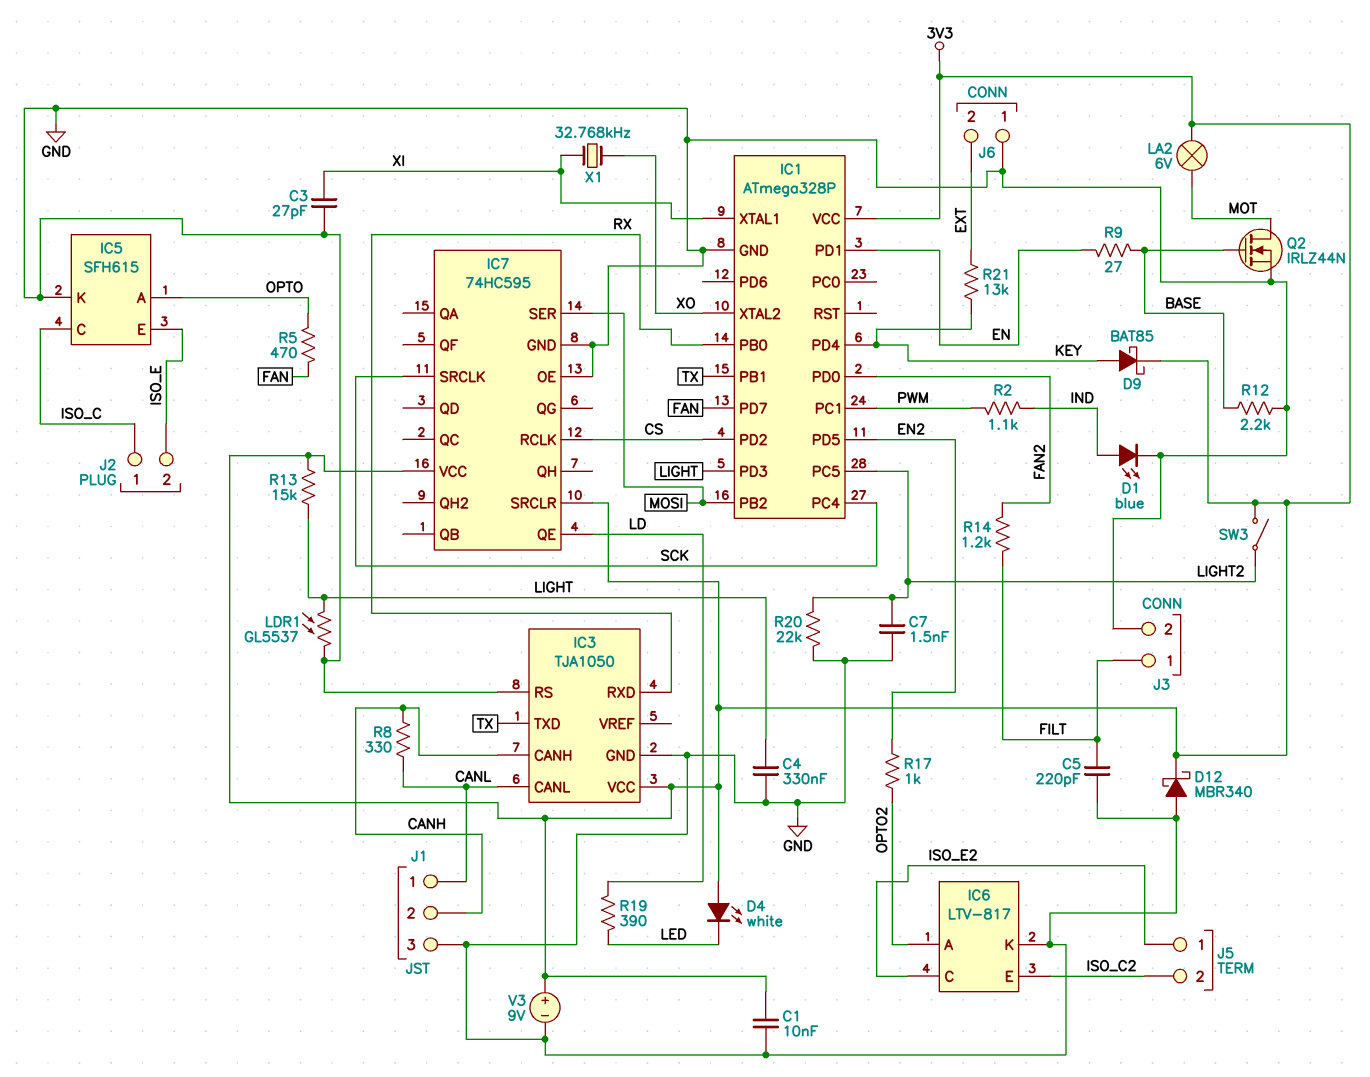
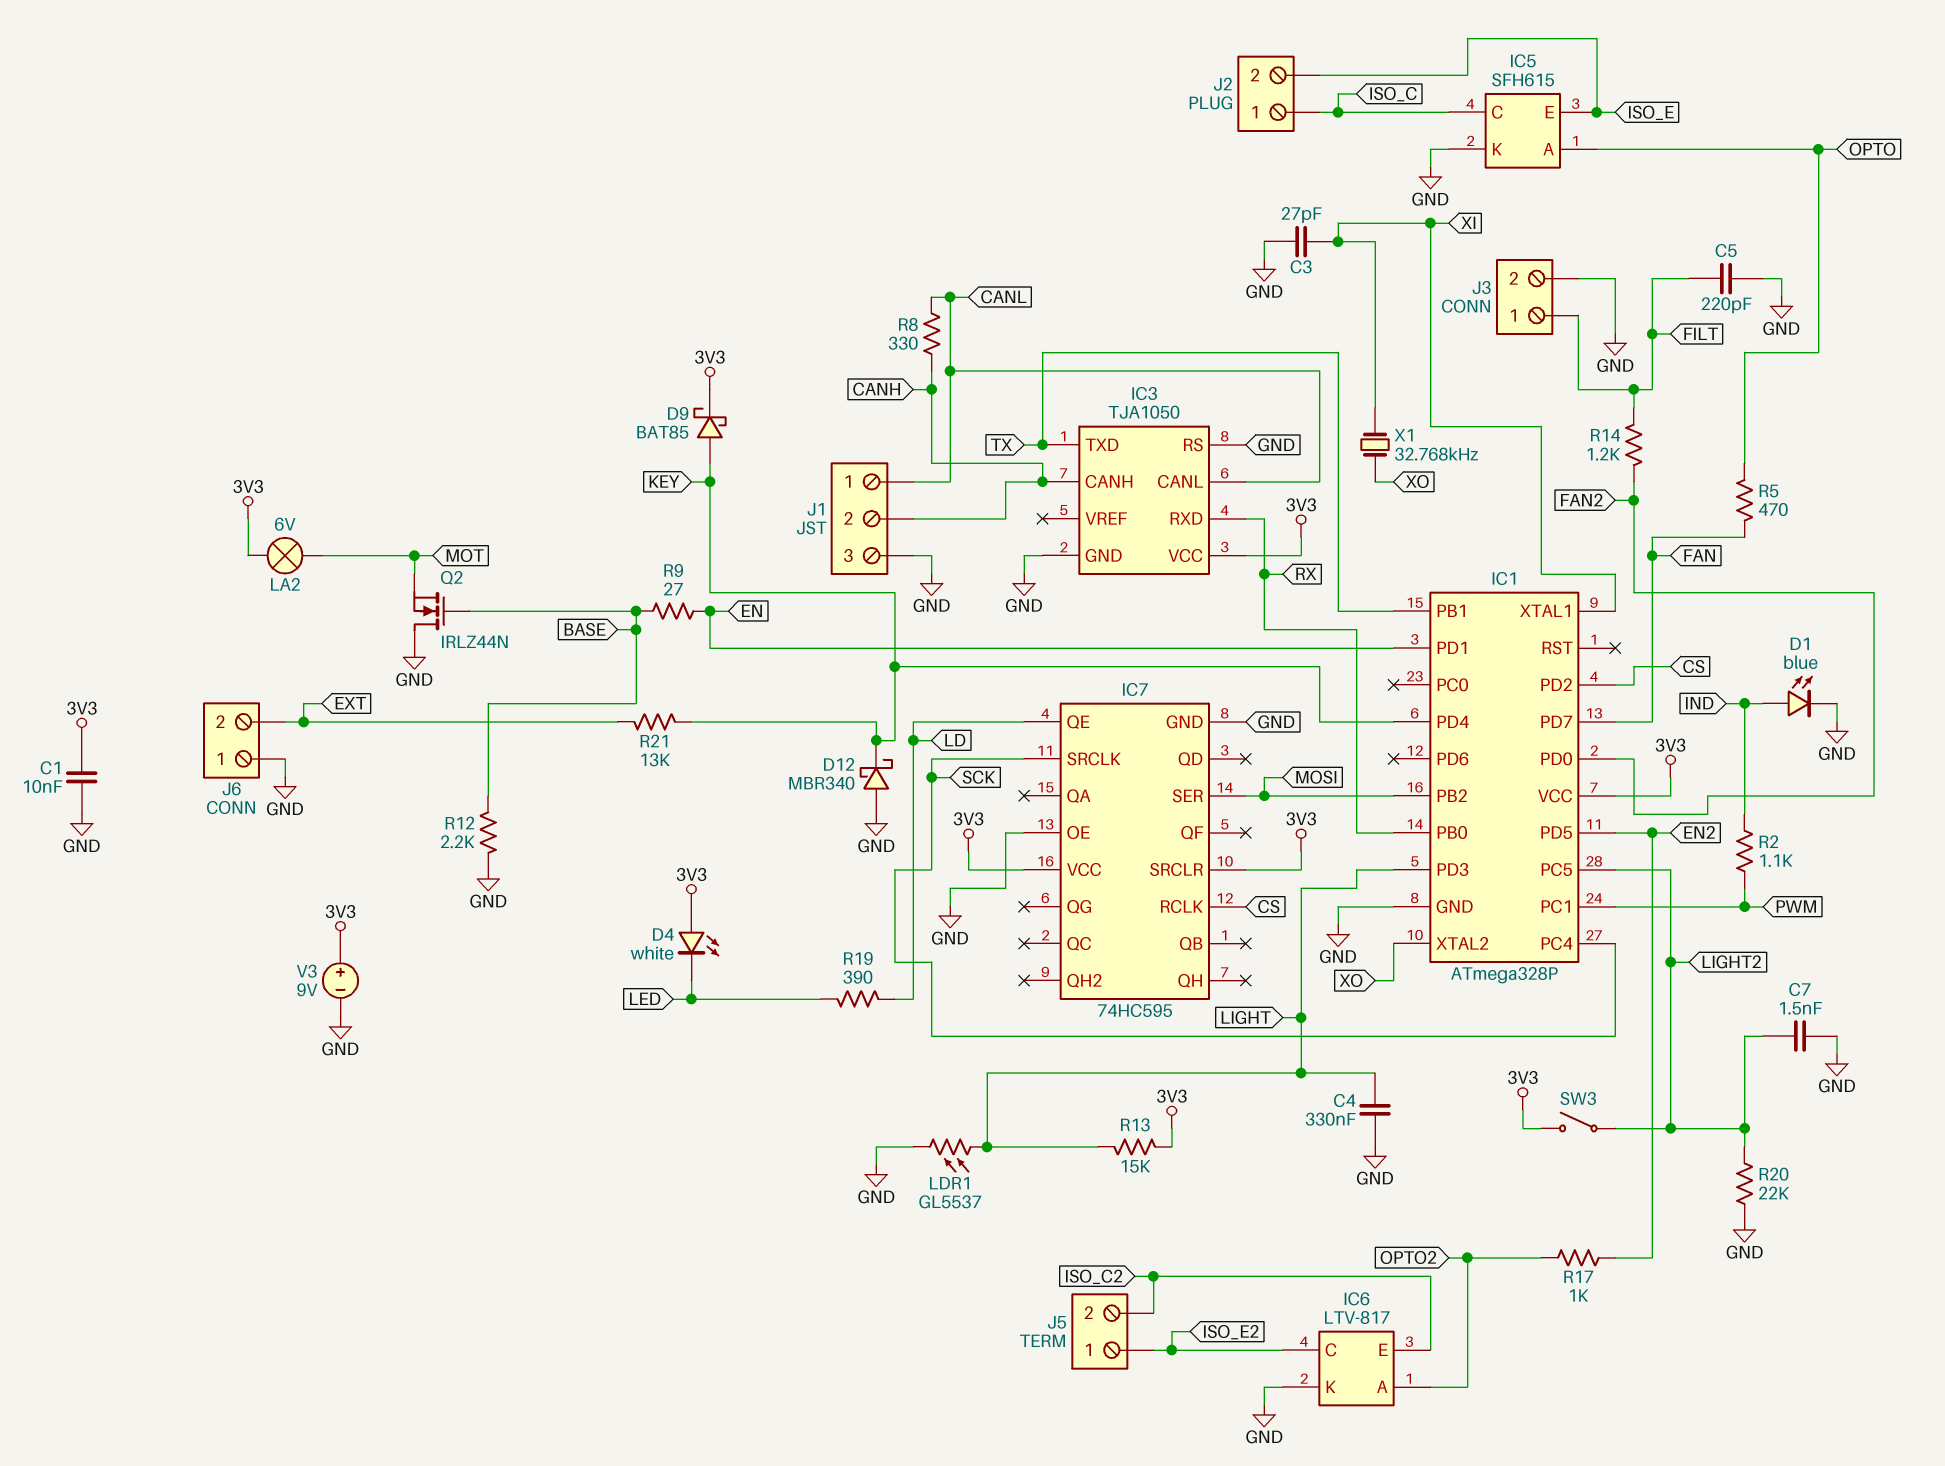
D12: schottky MBR340 (A GND, K 3V3) -> schottky MBR340 (A GND, K KEY)
Q2: NMOS IRLZ44N (G BASE, D MOT, S GND) -> NMOS IRLZ44N (G BASE, D GND, S MOT)

